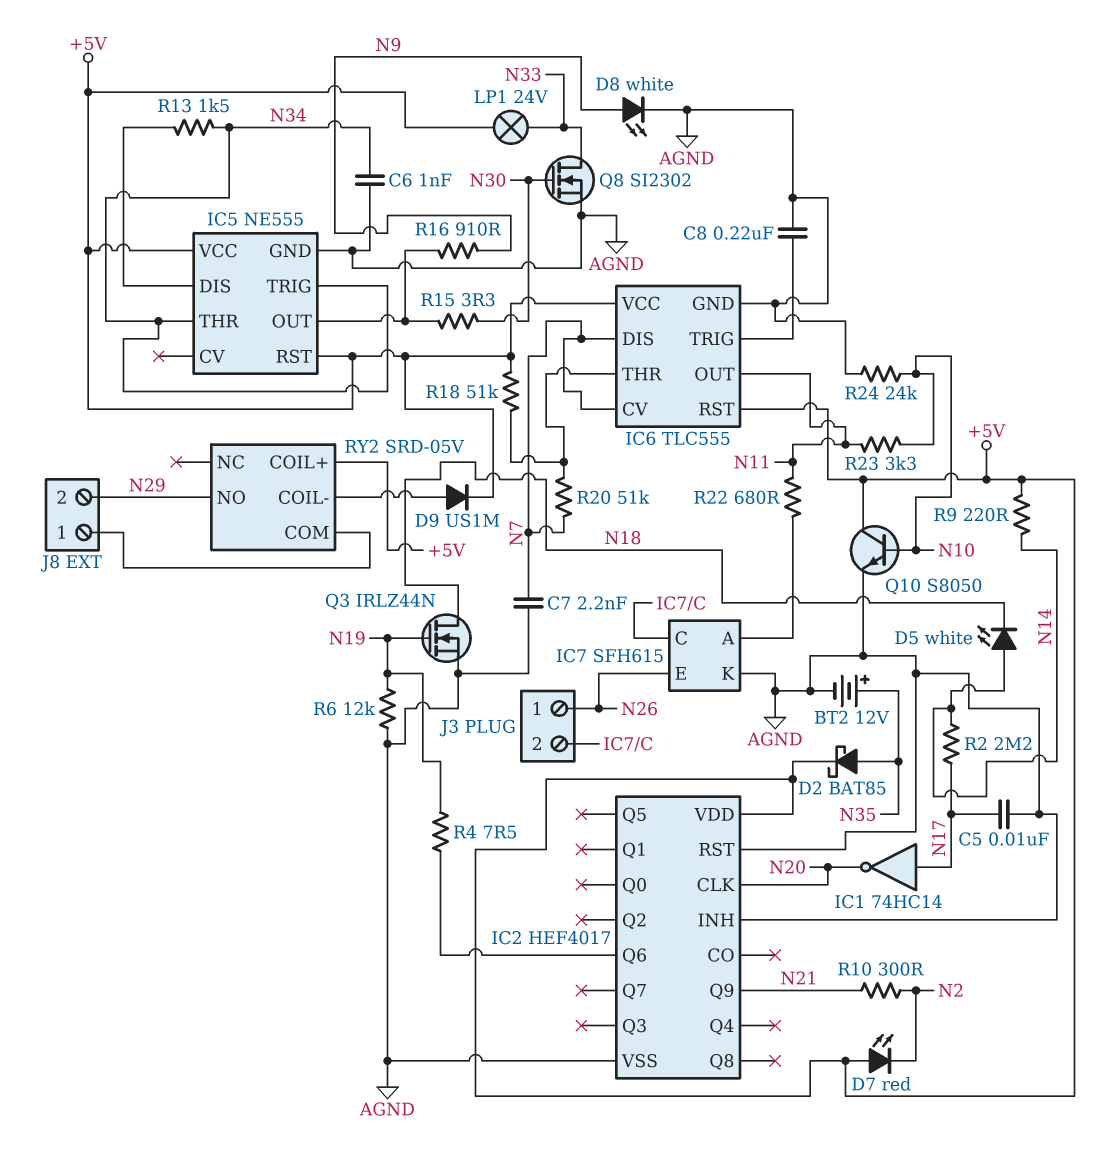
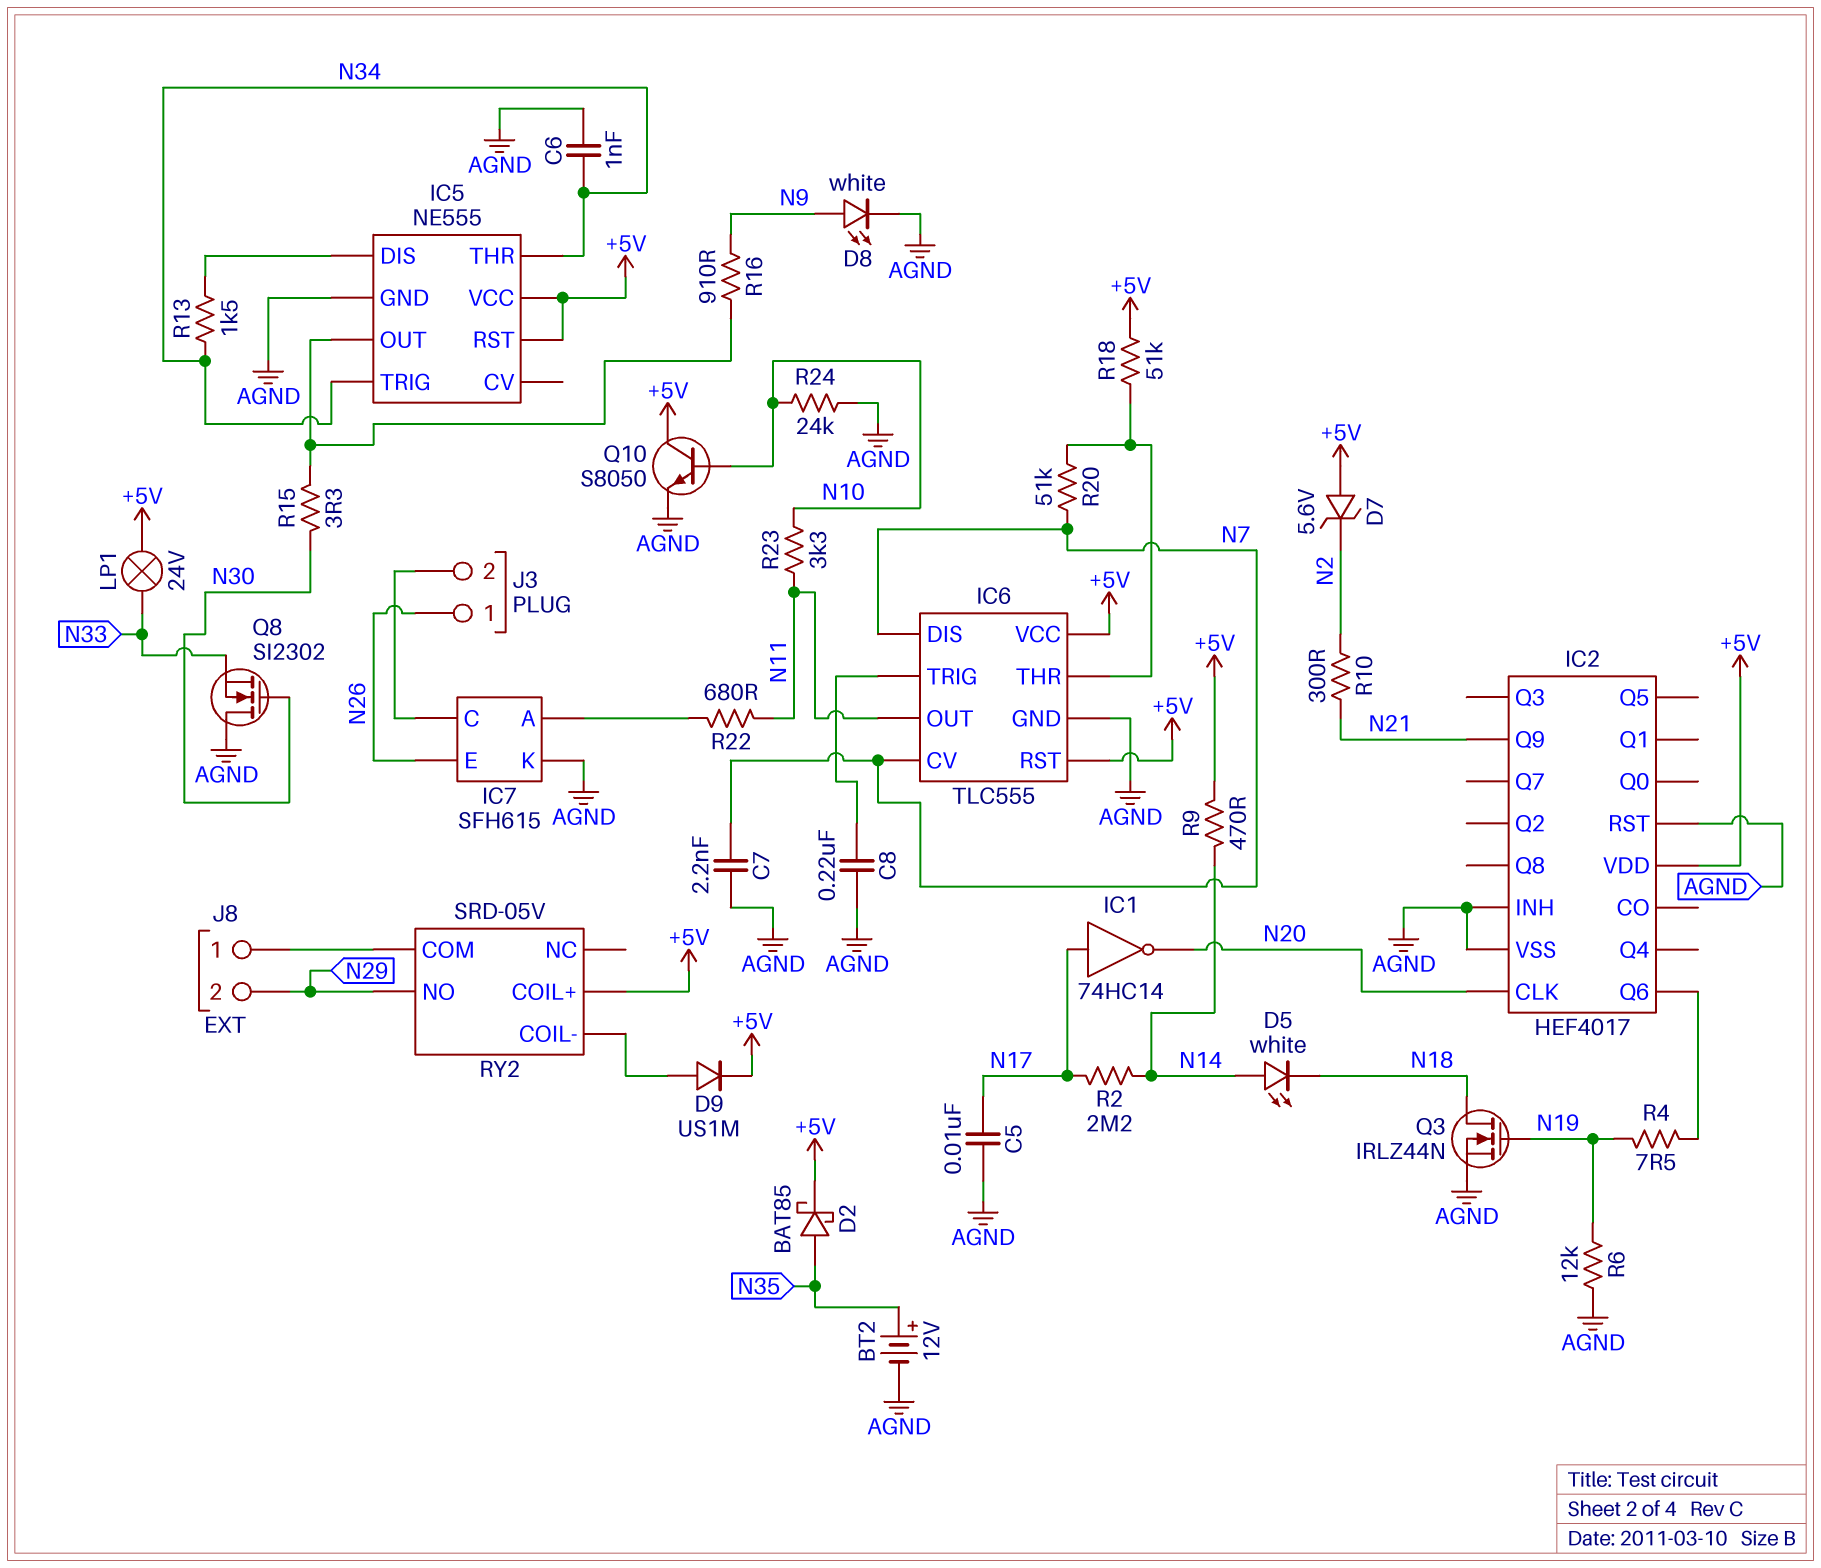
D7: LED red (A +5V, K N2) -> zener 5.6V (A +5V, K N2)
Q8: NMOS SI2302 (G N30, D N33, S AGND) -> NMOS SI2302 (G N30, D AGND, S N33)
R9: 220 (+5V, N14) -> 470 (+5V, N14)

